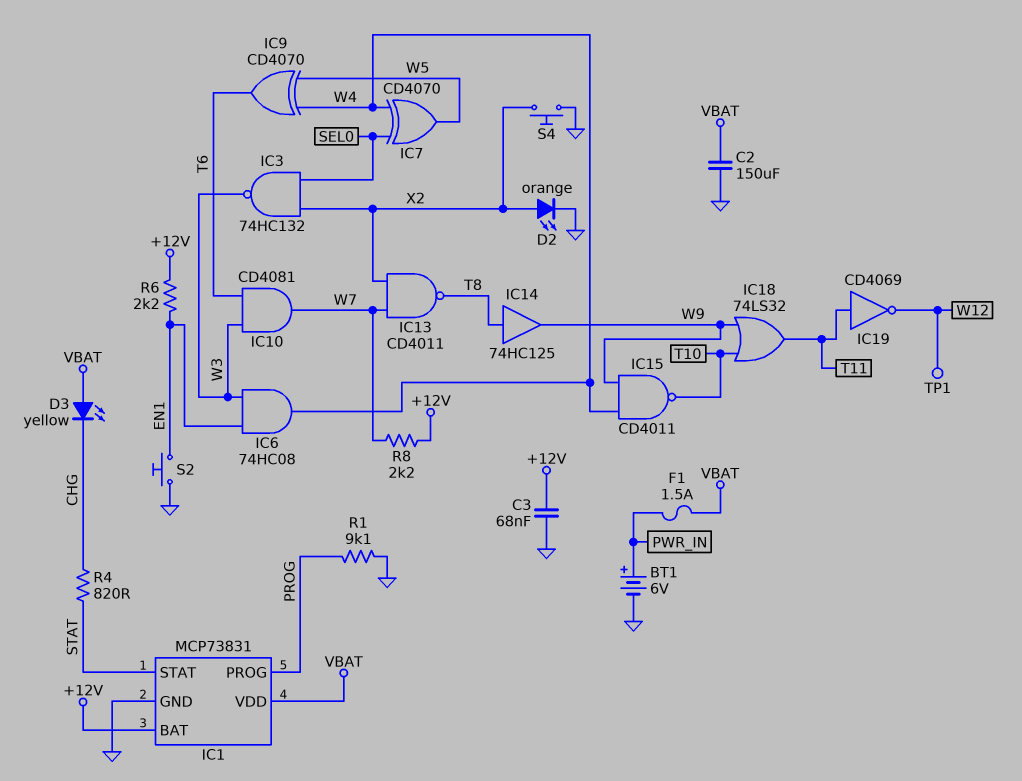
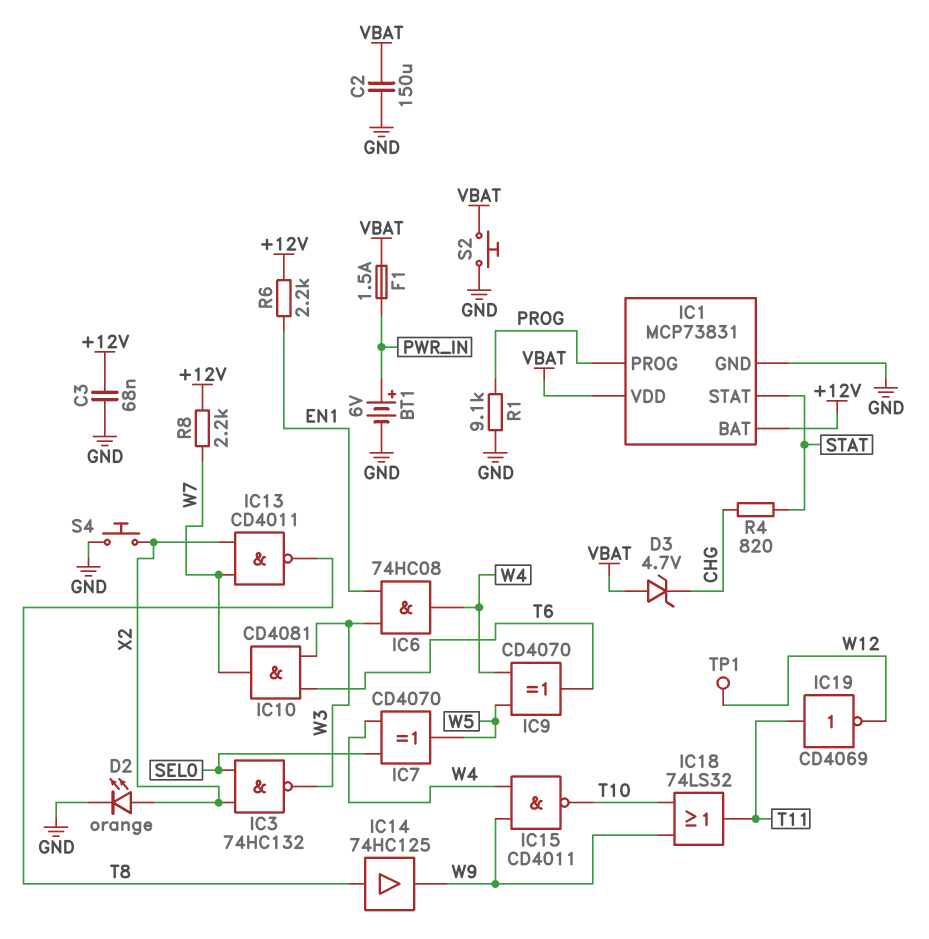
D3: LED yellow (A VBAT, K CHG) -> zener 4.7V (A VBAT, K CHG)
S2: button (EN1, GND) -> button (GND, VBAT)

